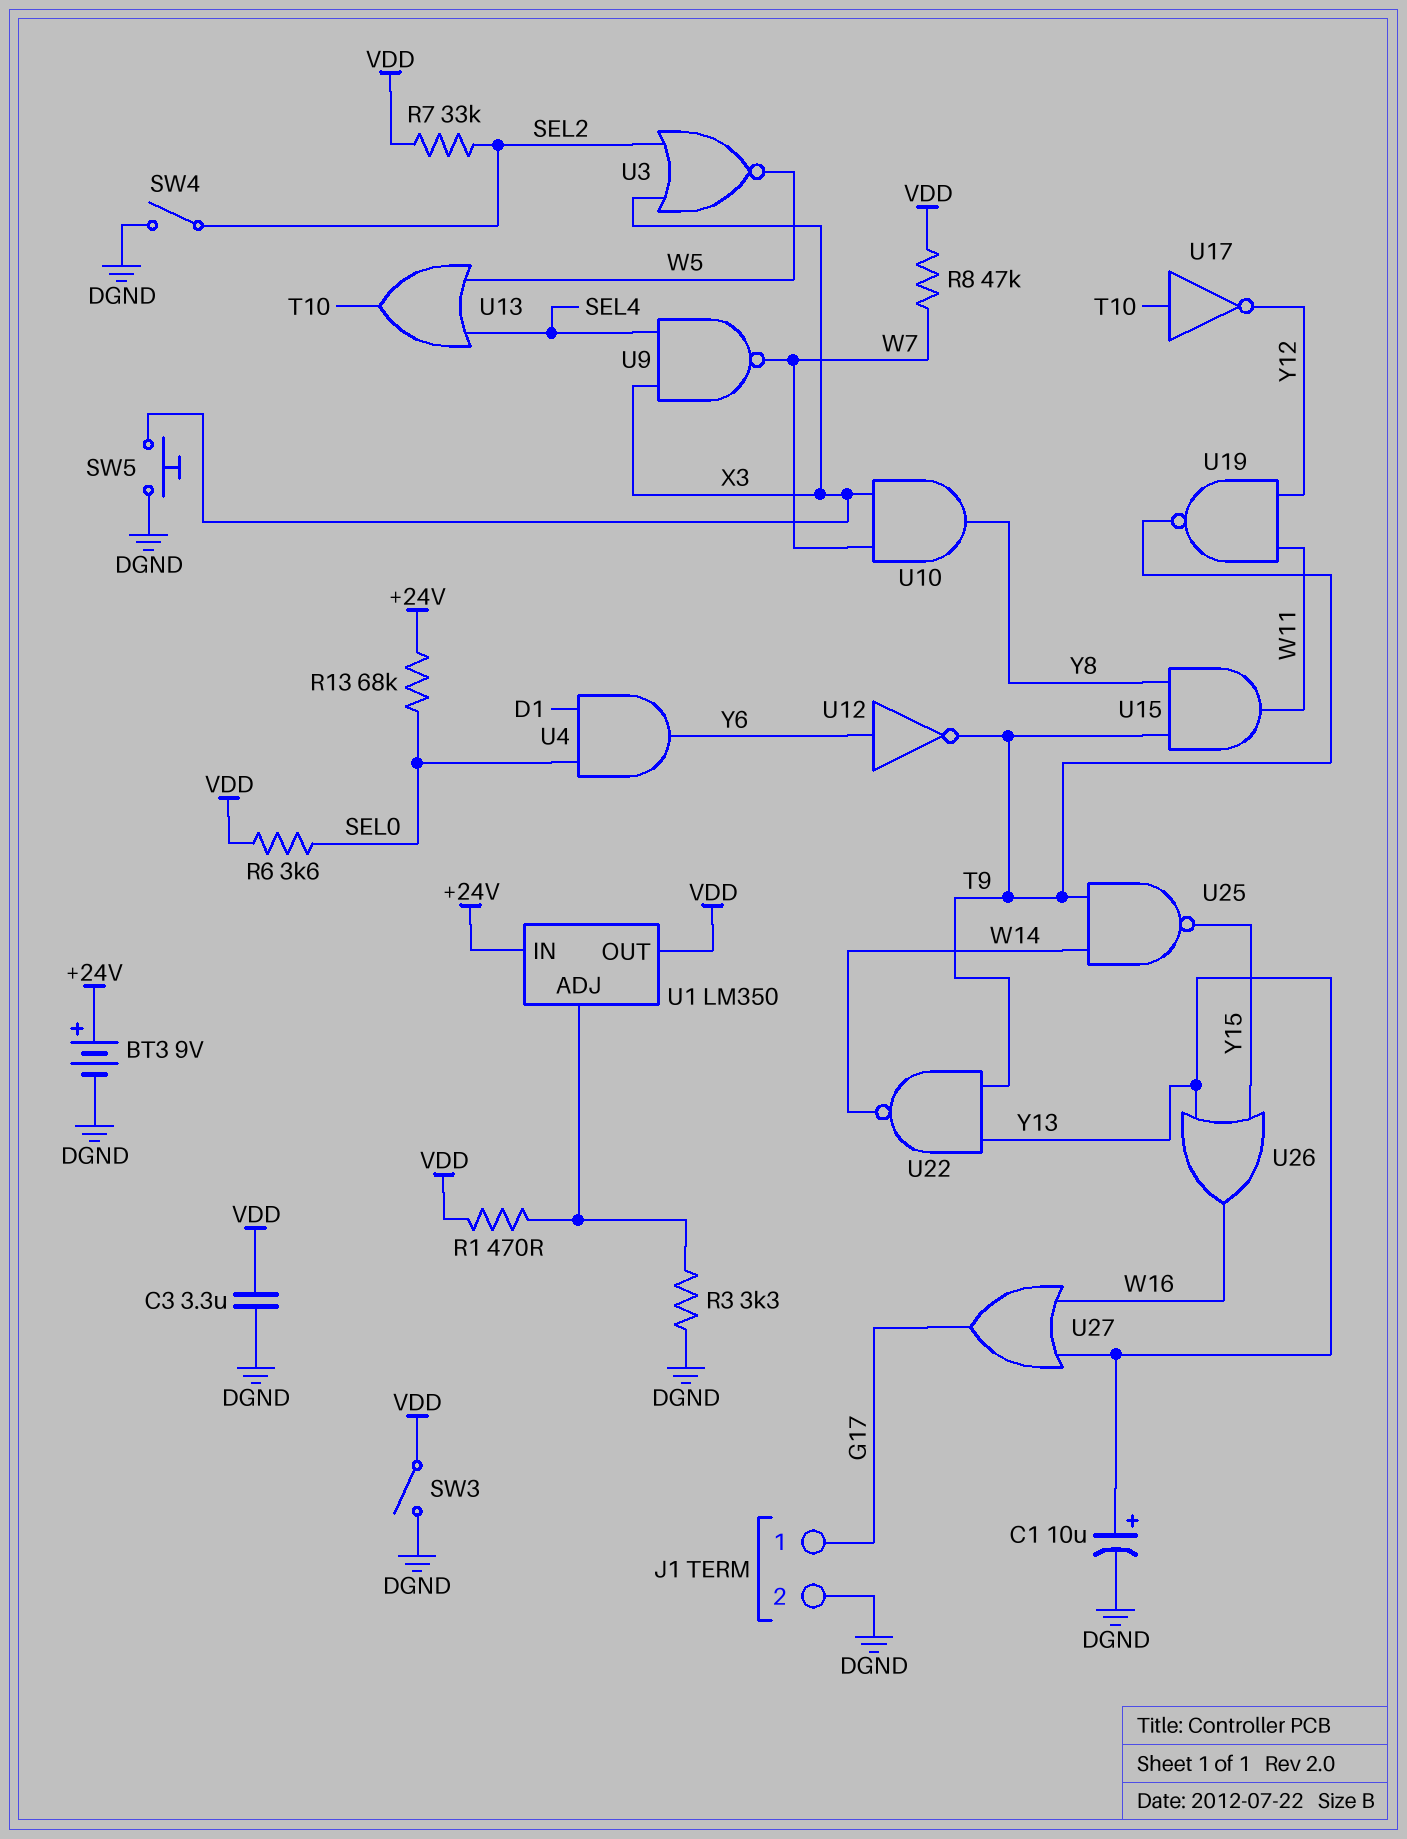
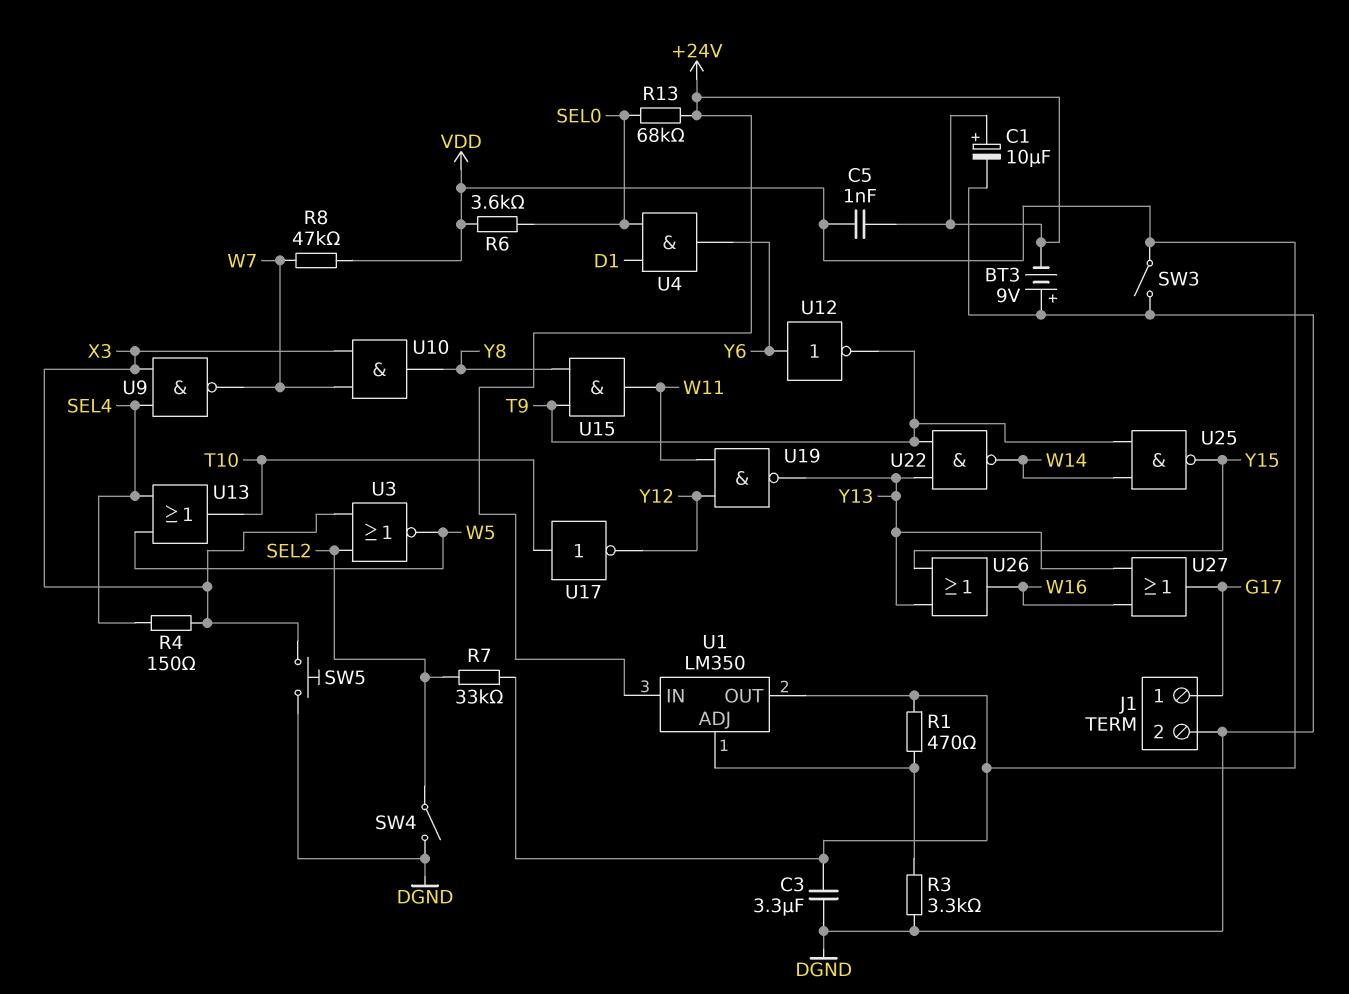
BT3: 9V (plus +24V, minus DGND) -> 9V (plus DGND, minus +24V)
C1: 10uF (plus Y13, minus DGND) -> 10uF (plus +24V, minus DGND)
C5: none -> 1nF (+24V, VDD)
R4: none -> 150 (SEL4, X3)
U19: NAND (in W11, in Y12, out T9) -> NAND (in W11, in Y12, out Y13)

